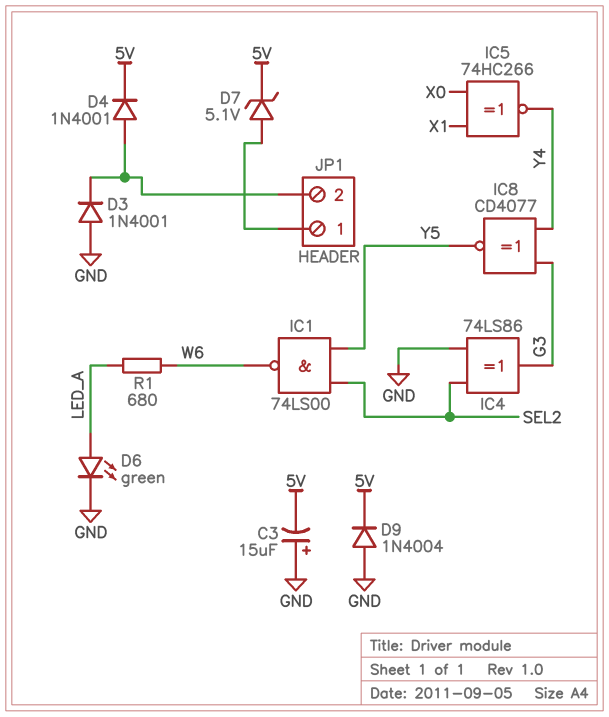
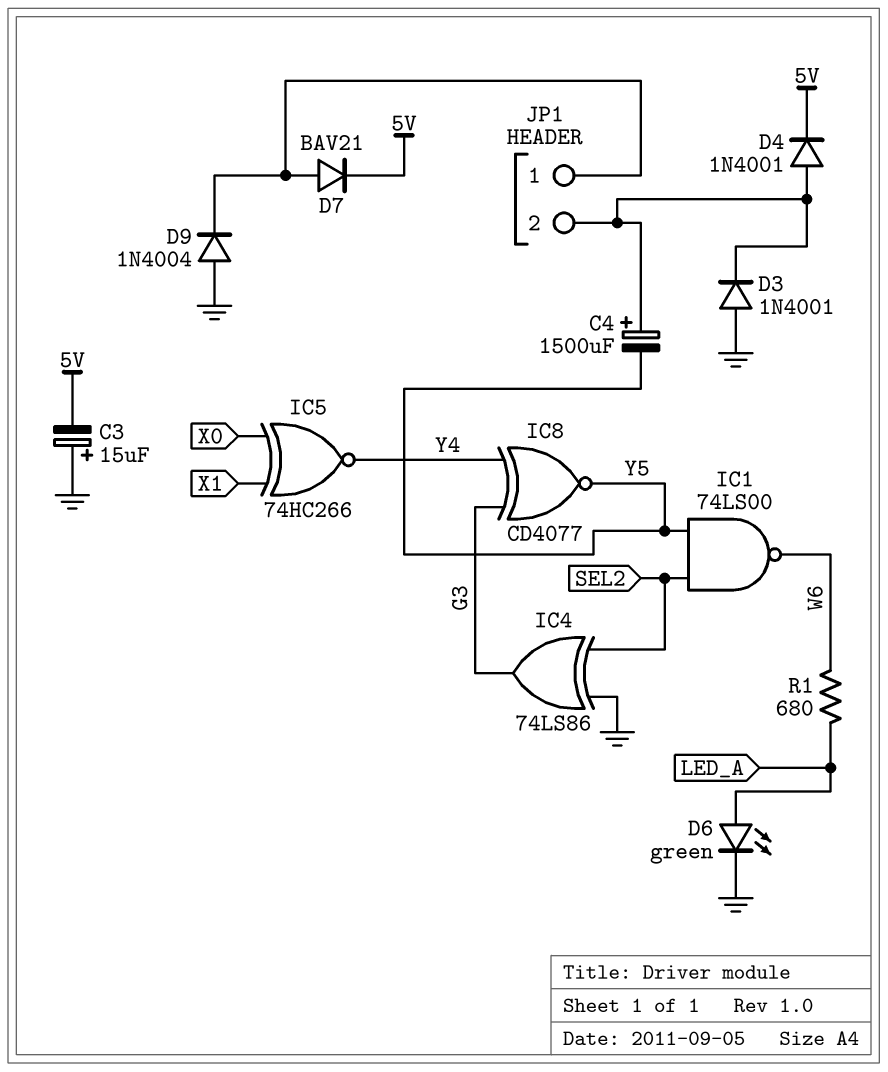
C4: none -> 1500uF (plus JP1/2, minus Y5)
D7: zener 5.1V (A JP1/1, K 5V) -> diode BAV21 (A JP1/1, K 5V)
D9: diode 1N4004 (A GND, K 5V) -> diode 1N4004 (A GND, K JP1/1)

